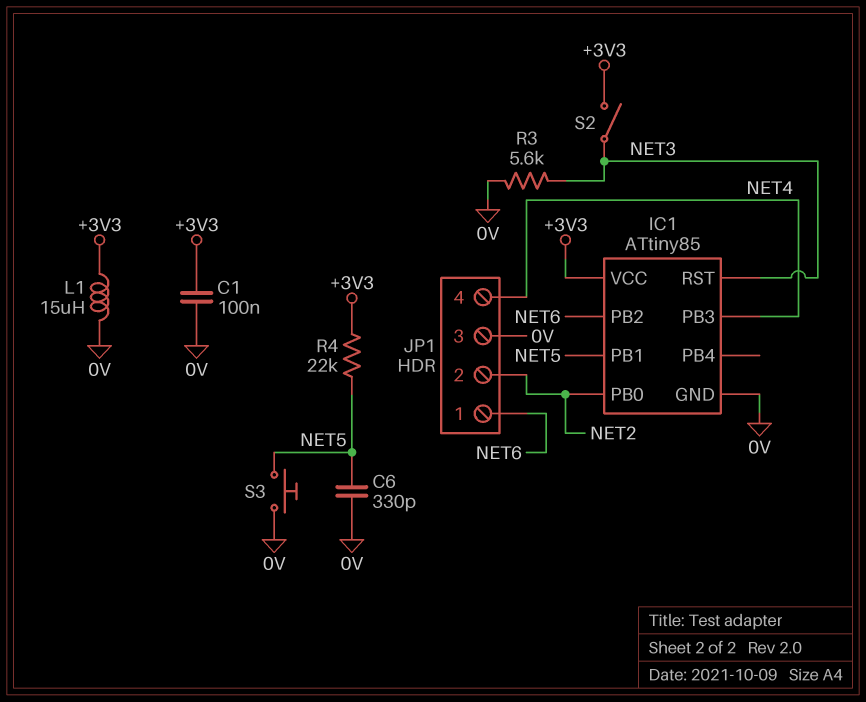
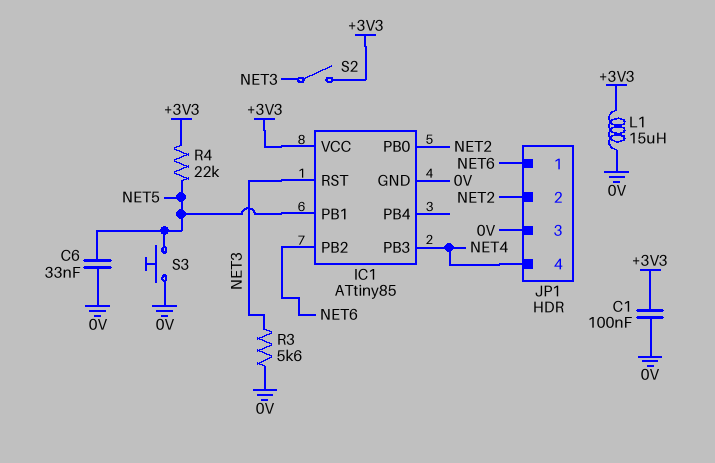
C6: 330pF (0V, NET5) -> 33nF (0V, NET5)

